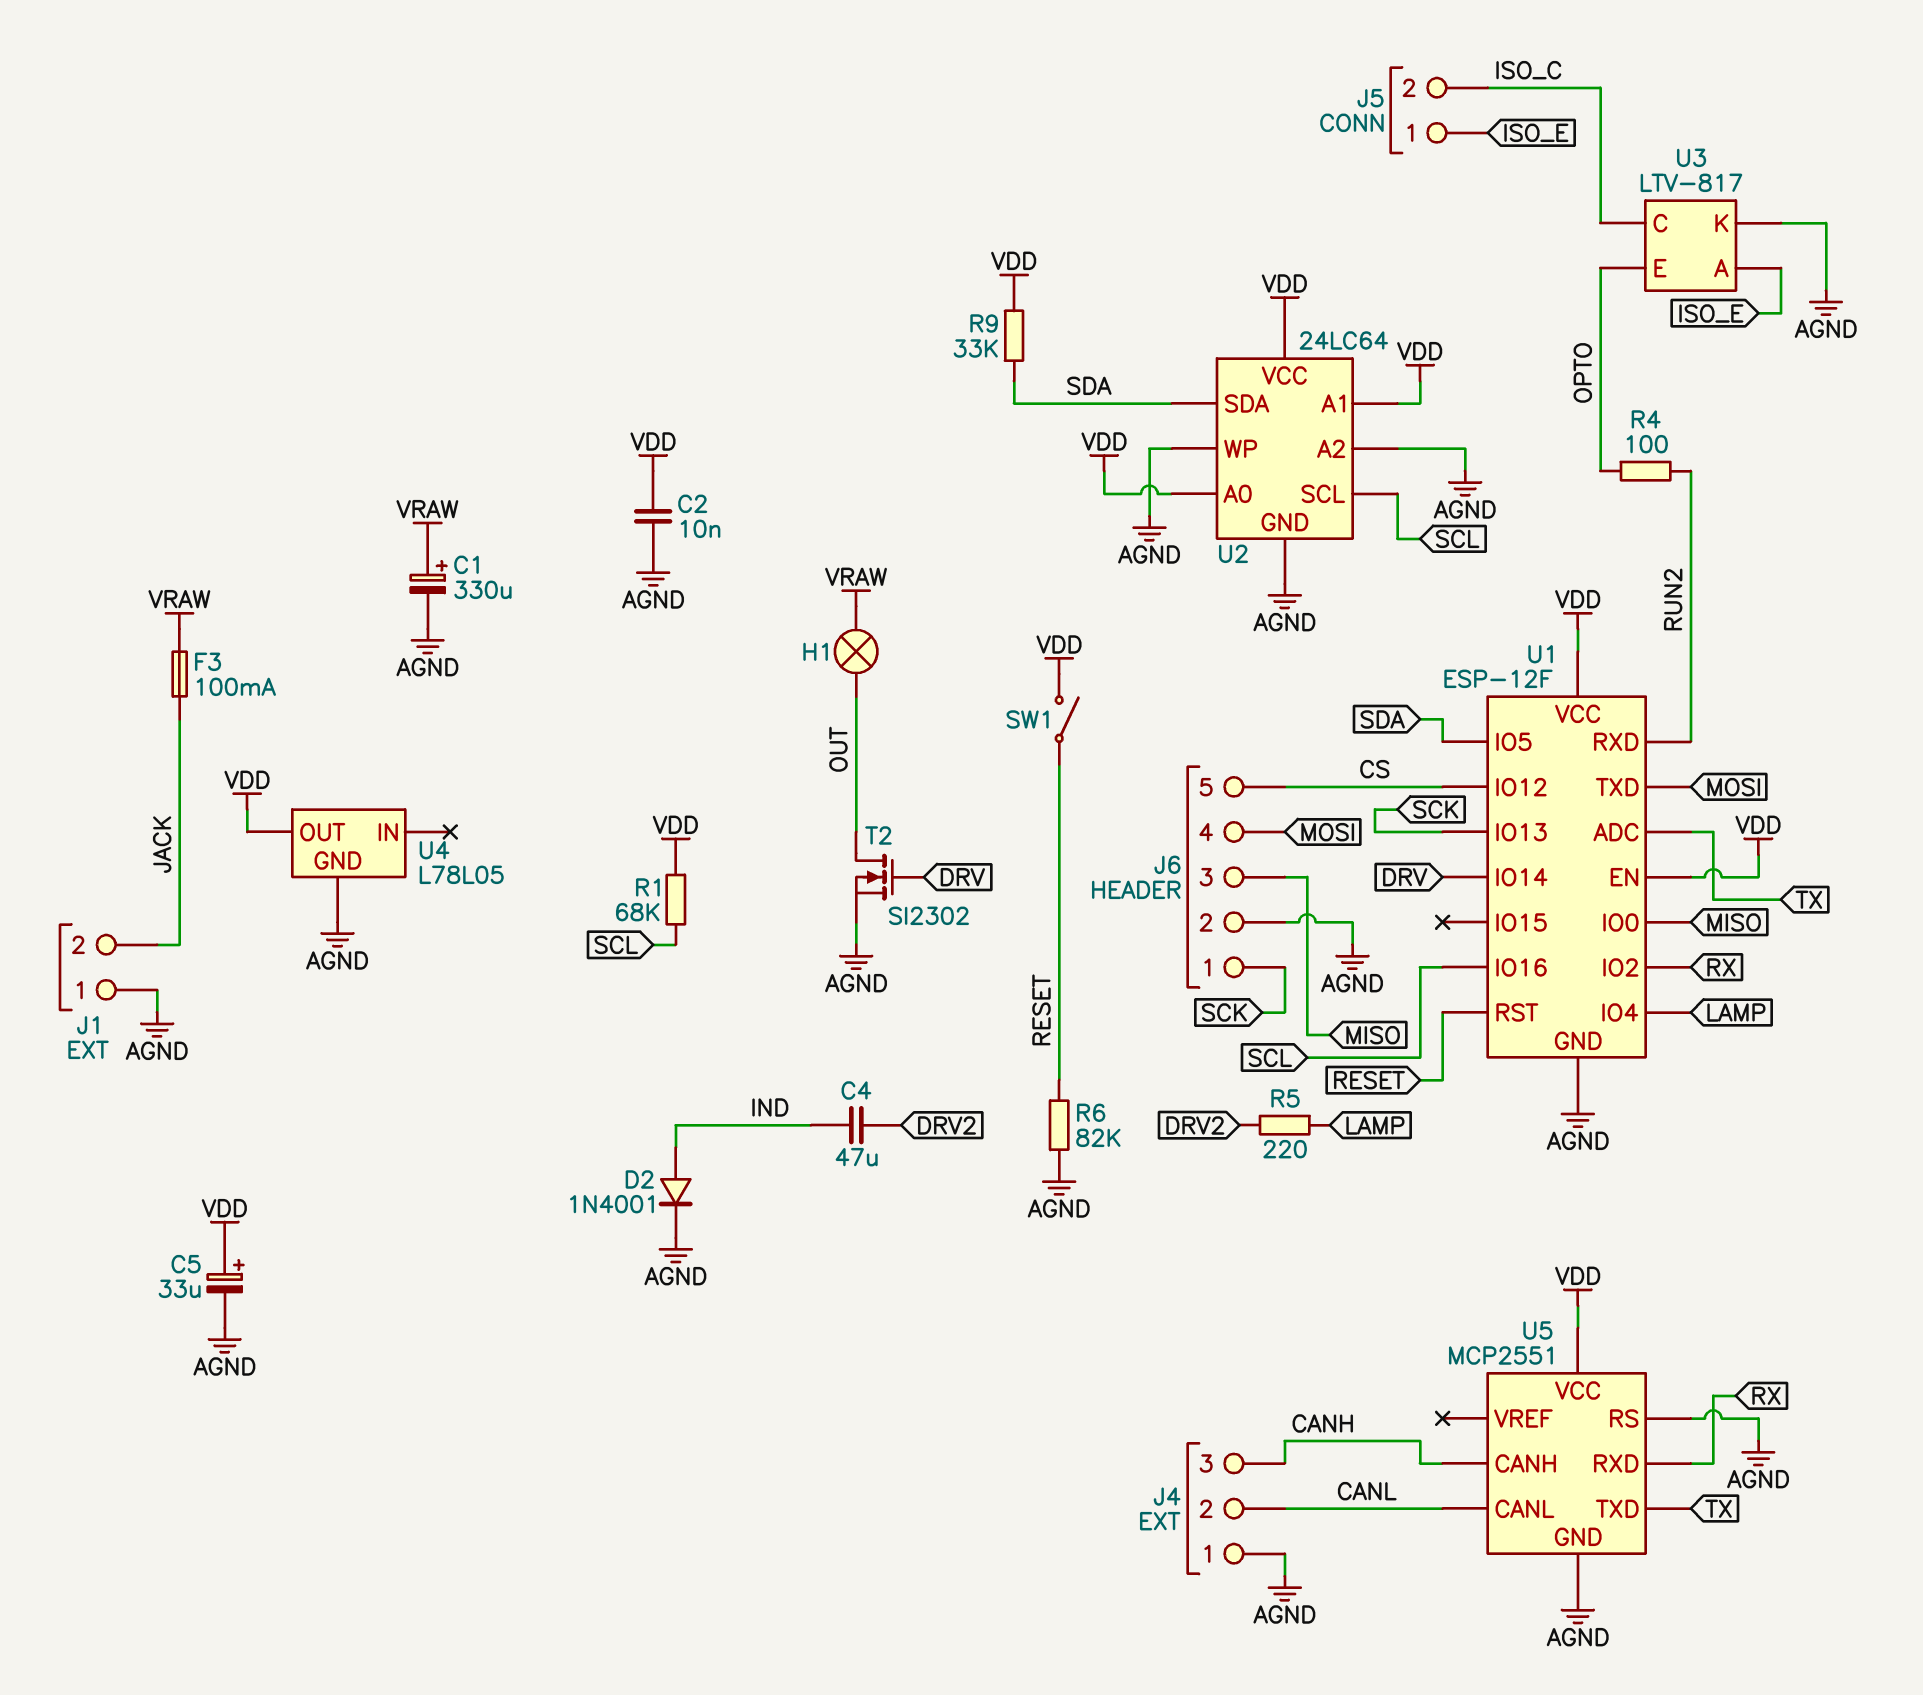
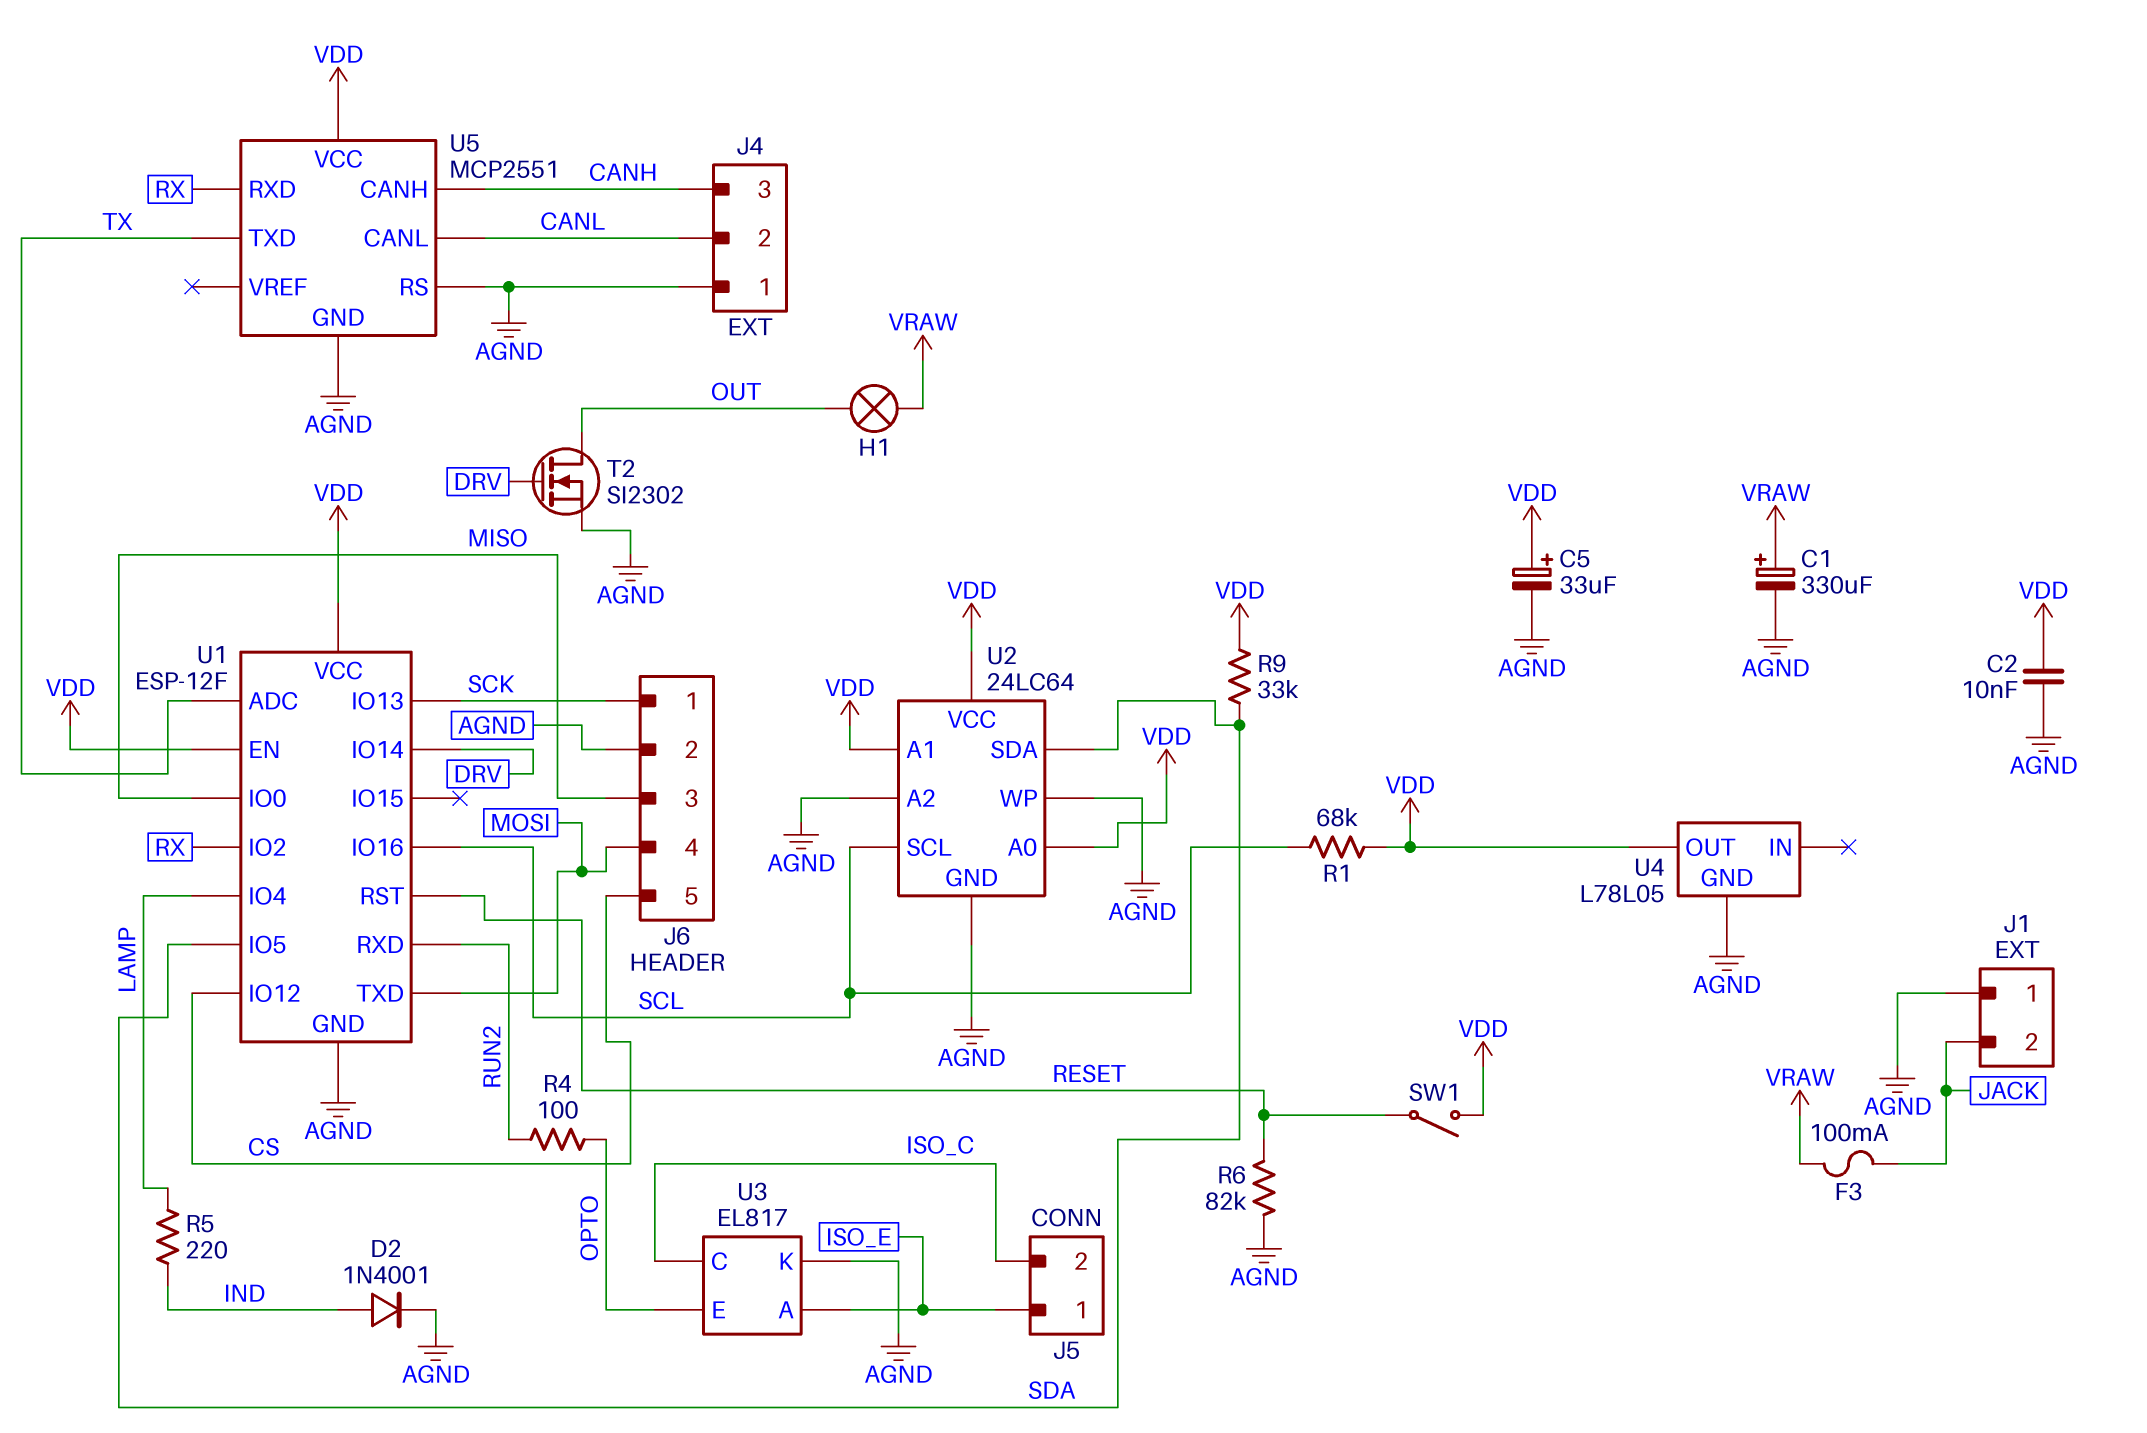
C4: 47uF (DRV2, IND) -> none
R5: 220 (DRV2, LAMP) -> 220 (IND, LAMP)
U3: LTV-817 -> EL817

